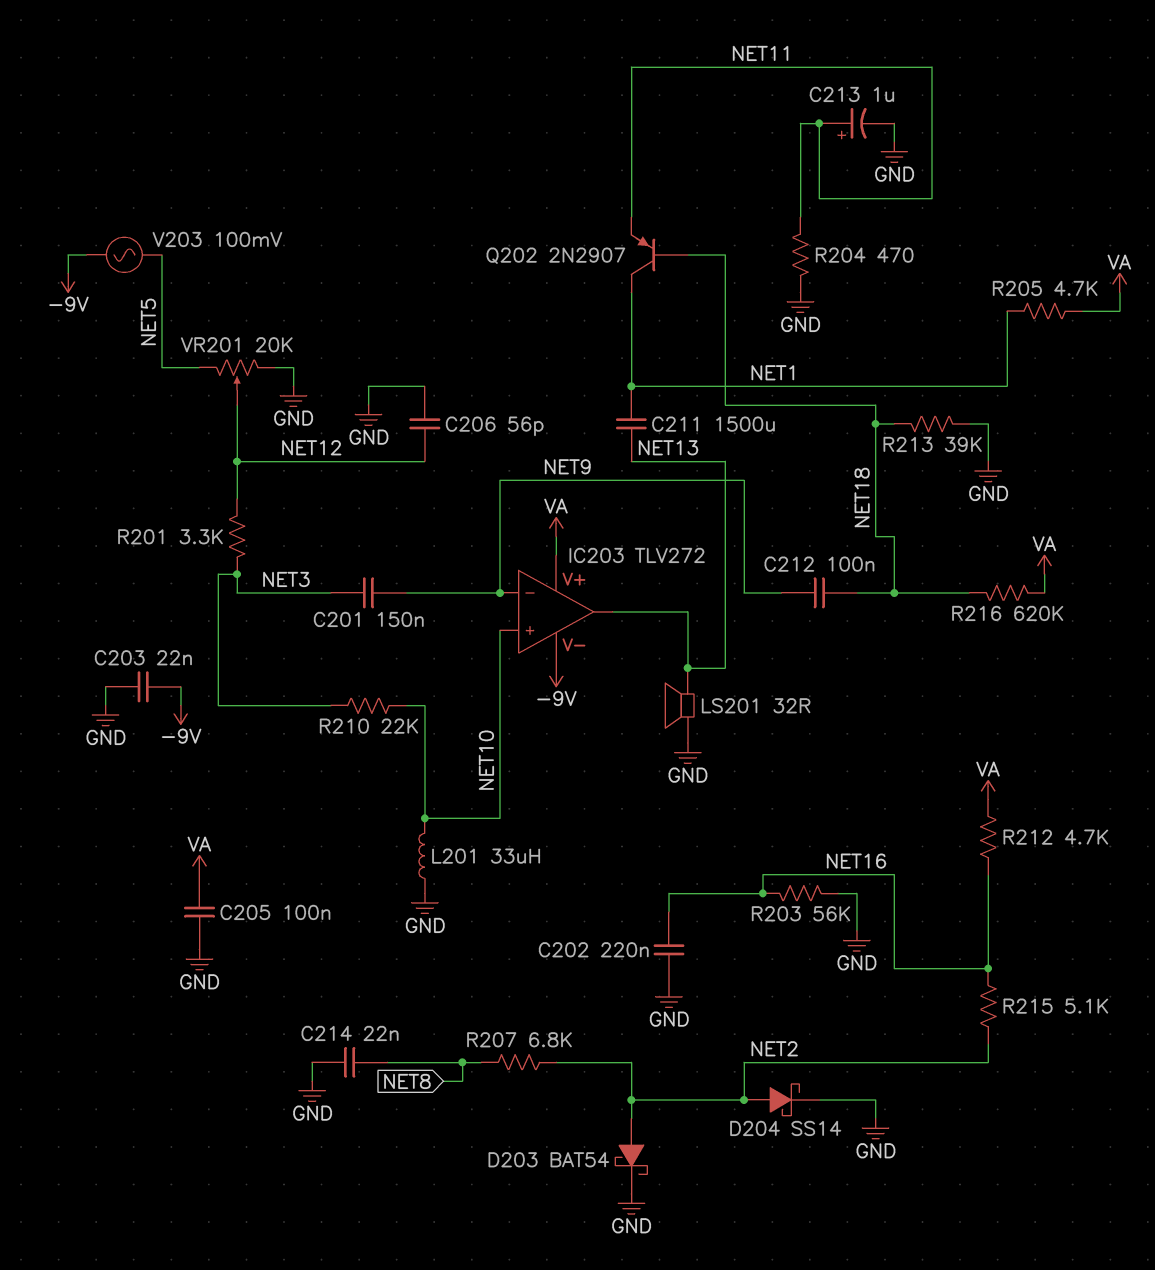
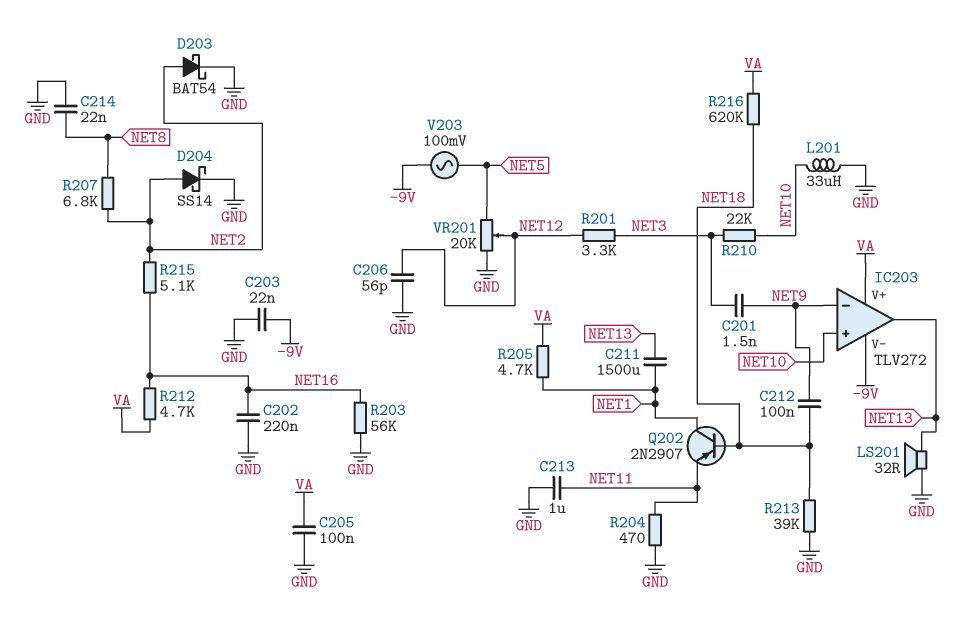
C201: 150nF (NET3, NET9) -> 1.5nF (NET3, NET9)
C213: 1uF (plus NET11, minus GND) -> 1uF (GND, NET11)

